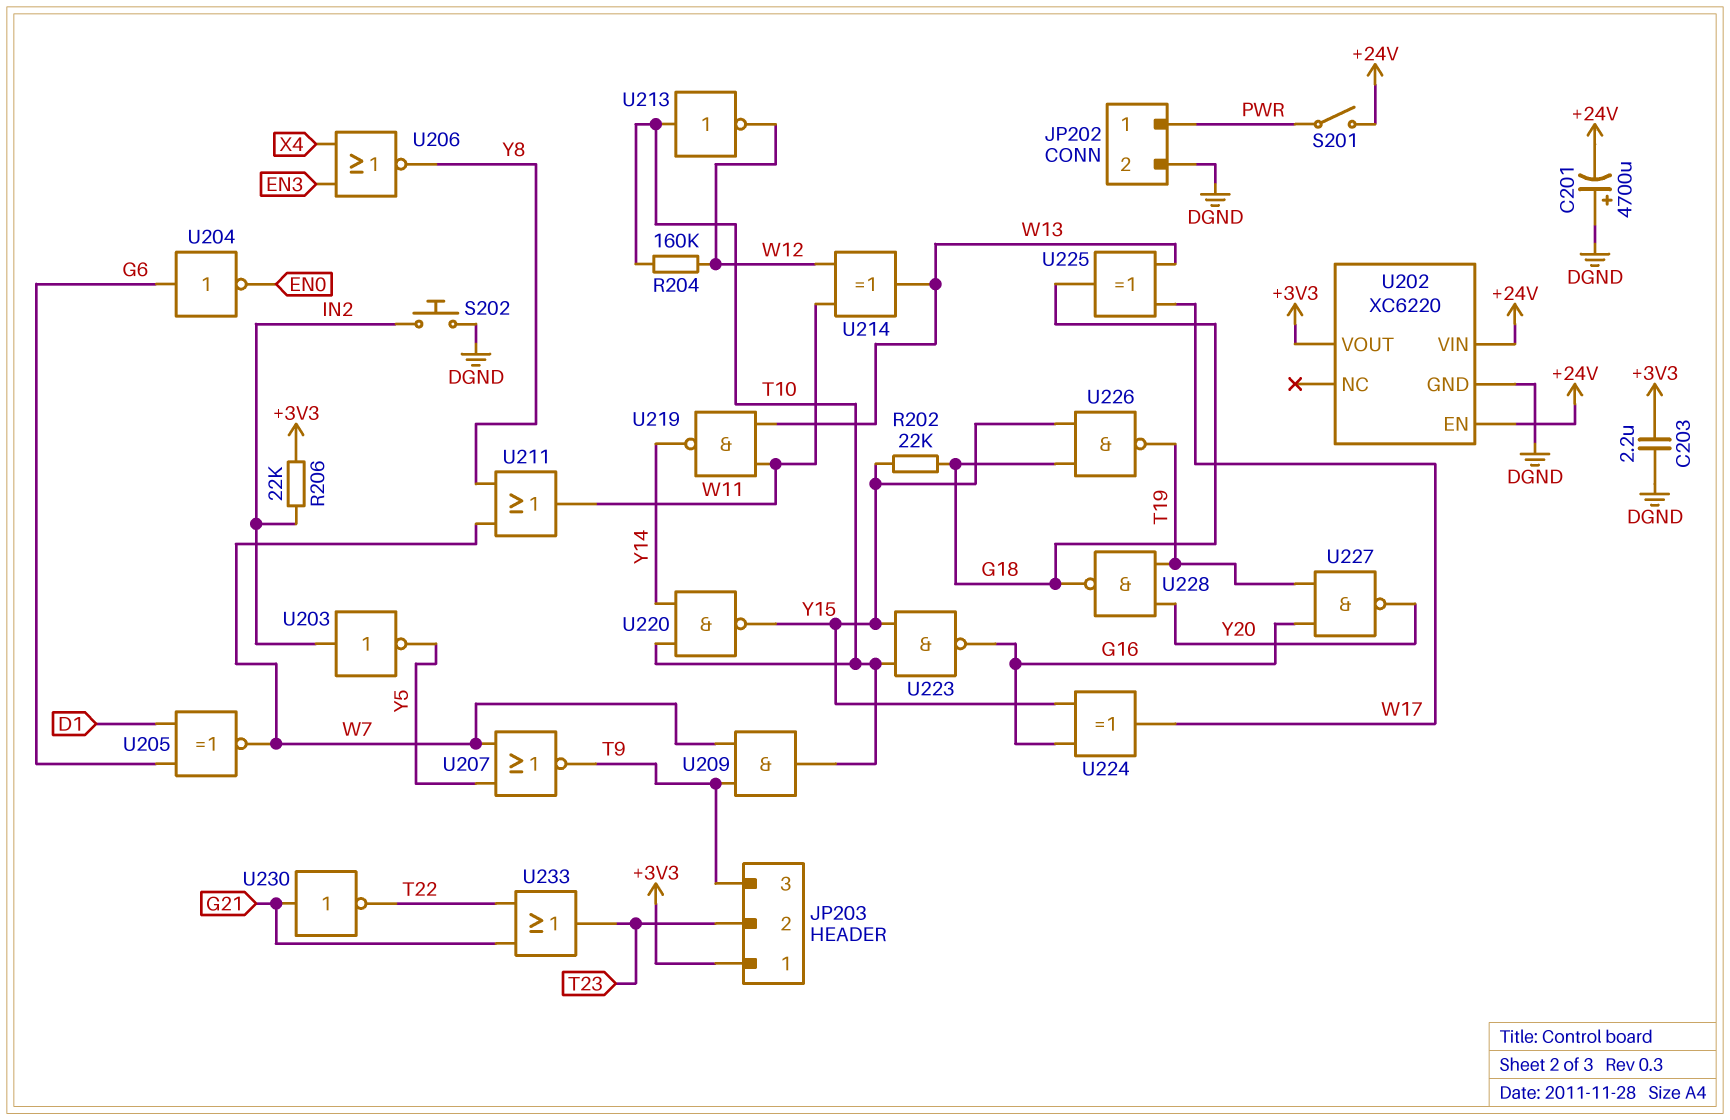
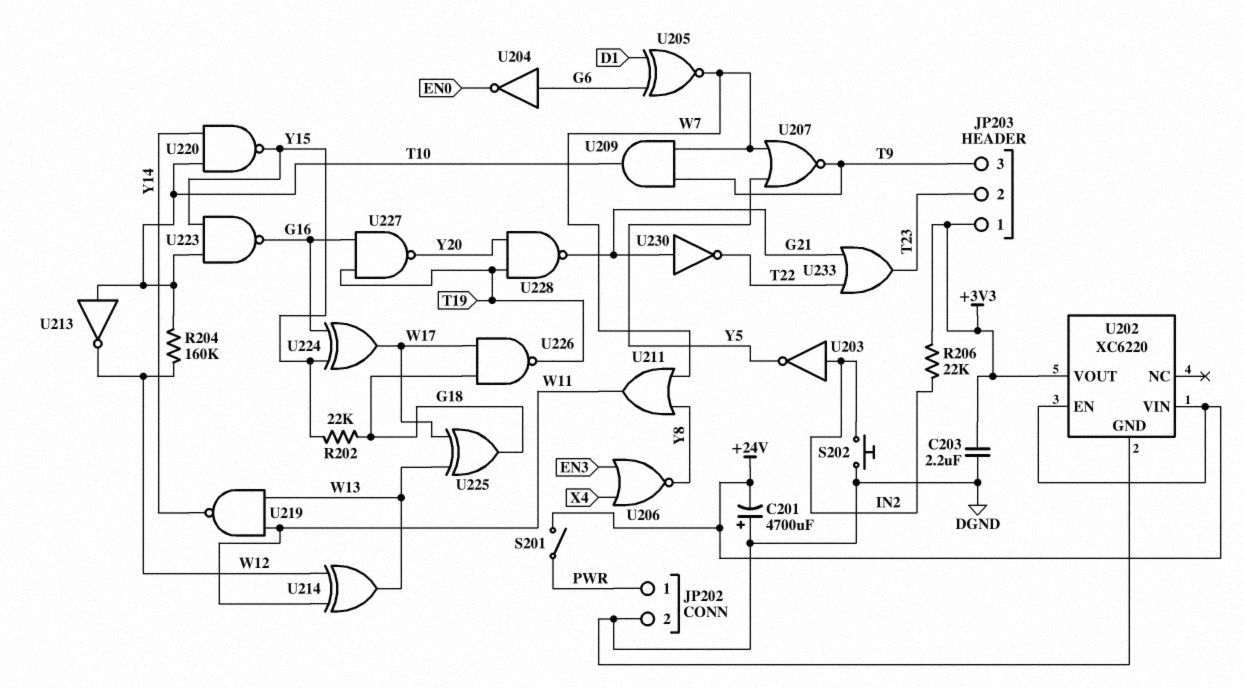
U226: NAND (in G18, in Y15, out T19) -> NAND (in G18, in W17, out T19)
U228: NAND (in T19, in Y20, out G18) -> NAND (in T19, in Y20, out G21)

